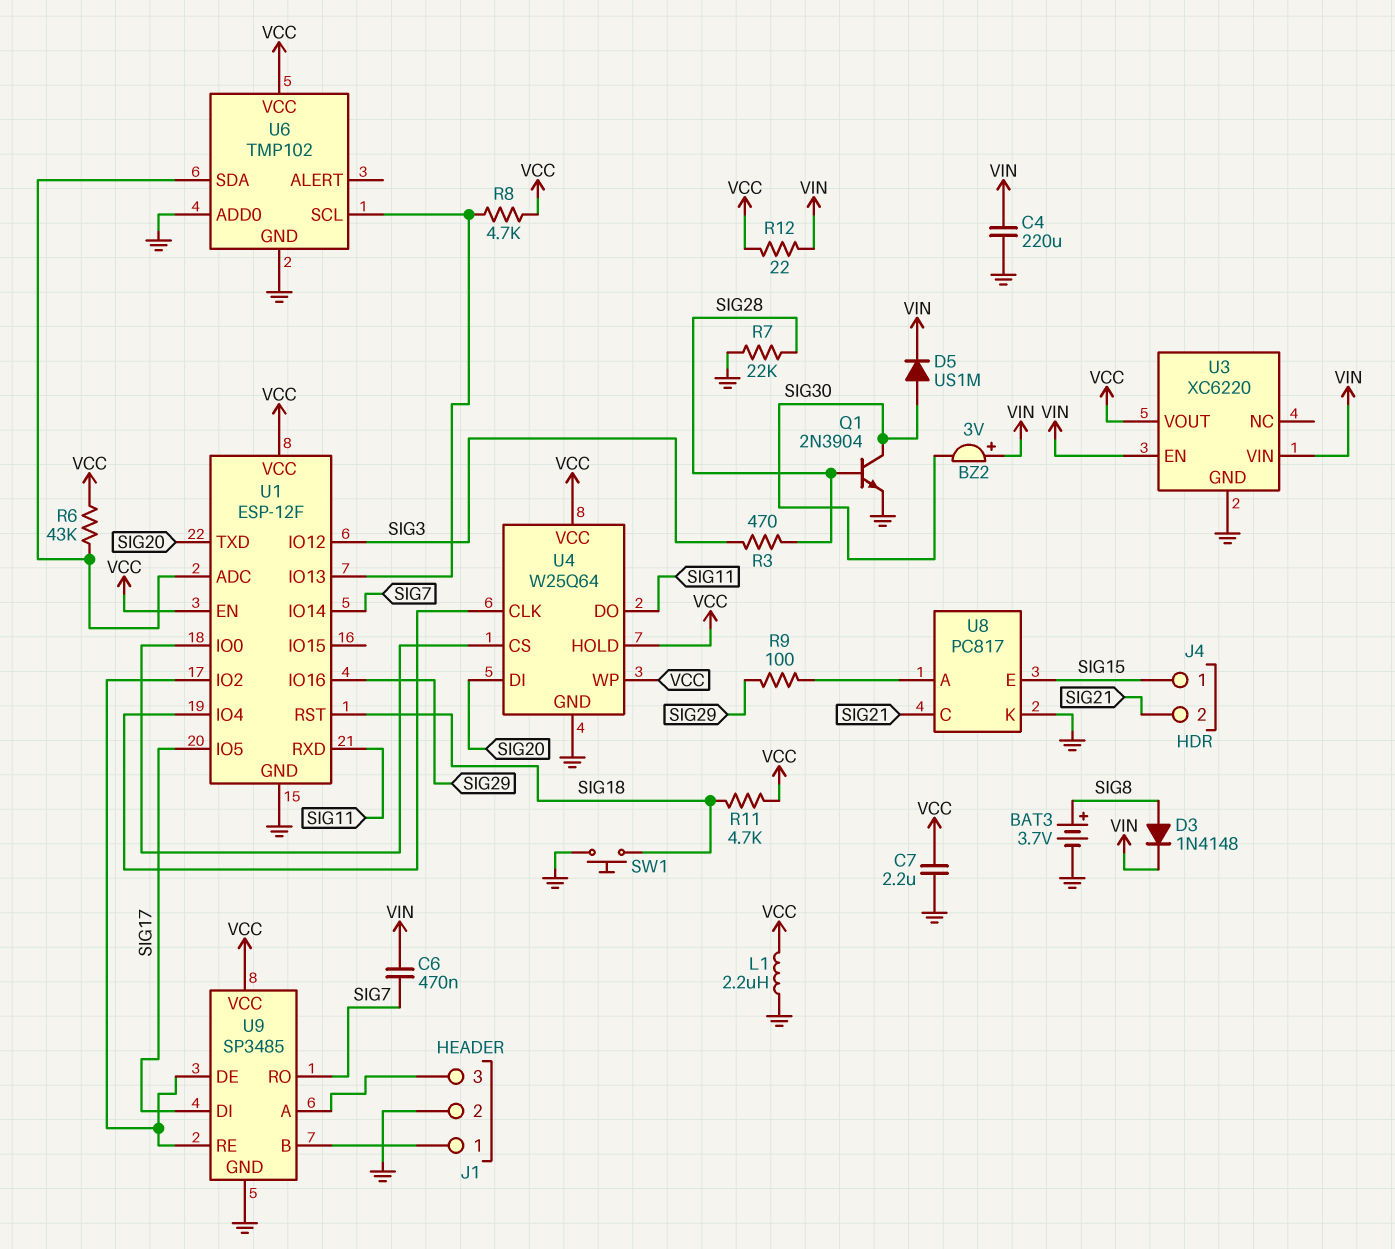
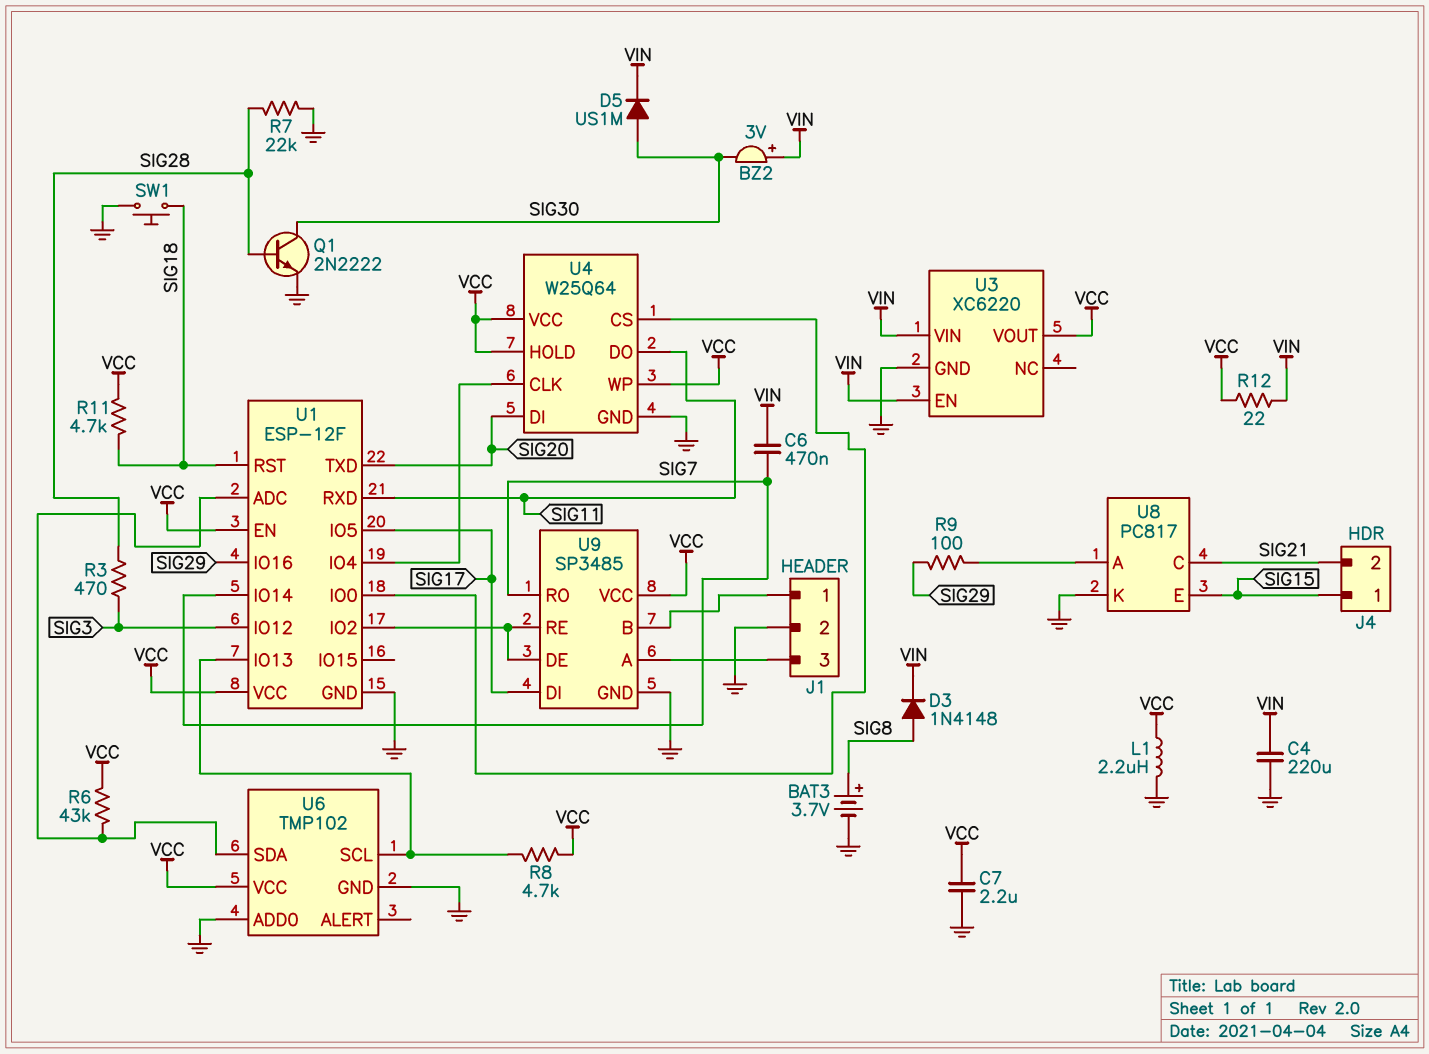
Q1: NPN 2N3904 (B SIG28, C SIG30, E GND) -> NPN 2N2222 (B SIG28, C SIG30, E GND)

